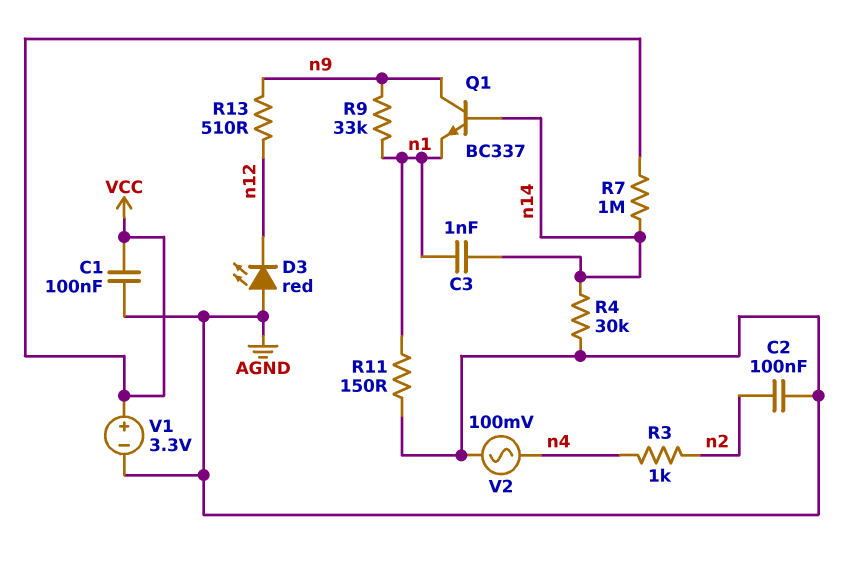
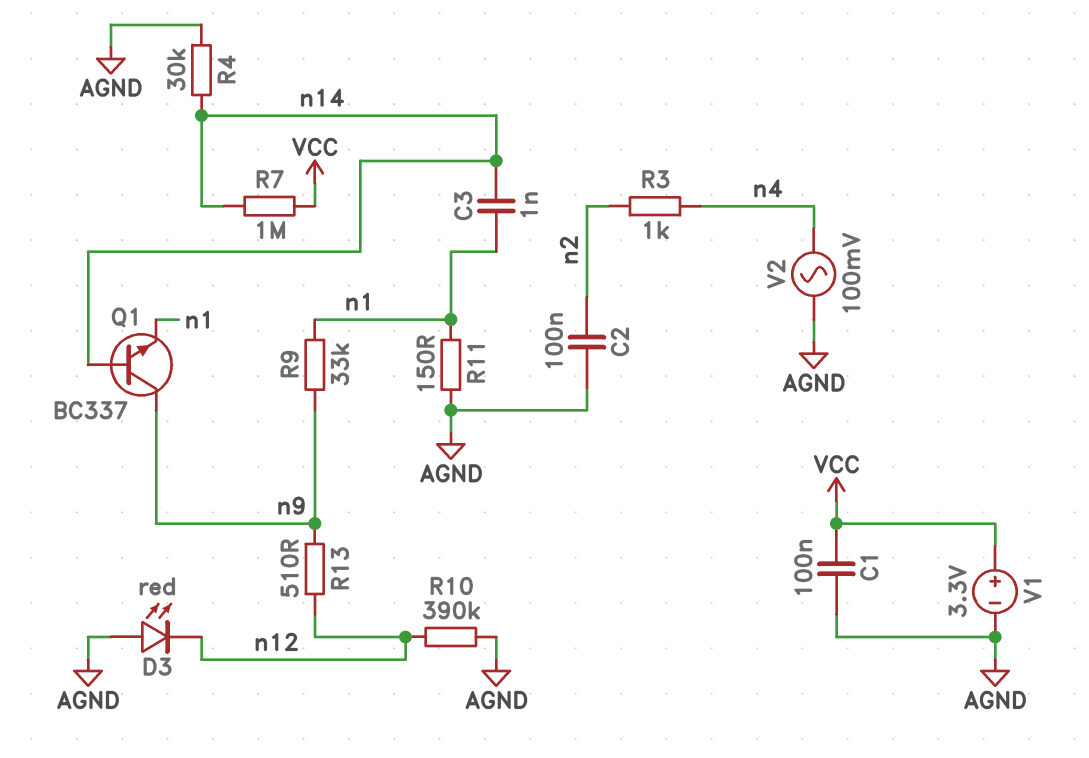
R10: none -> 390k (AGND, n12)

